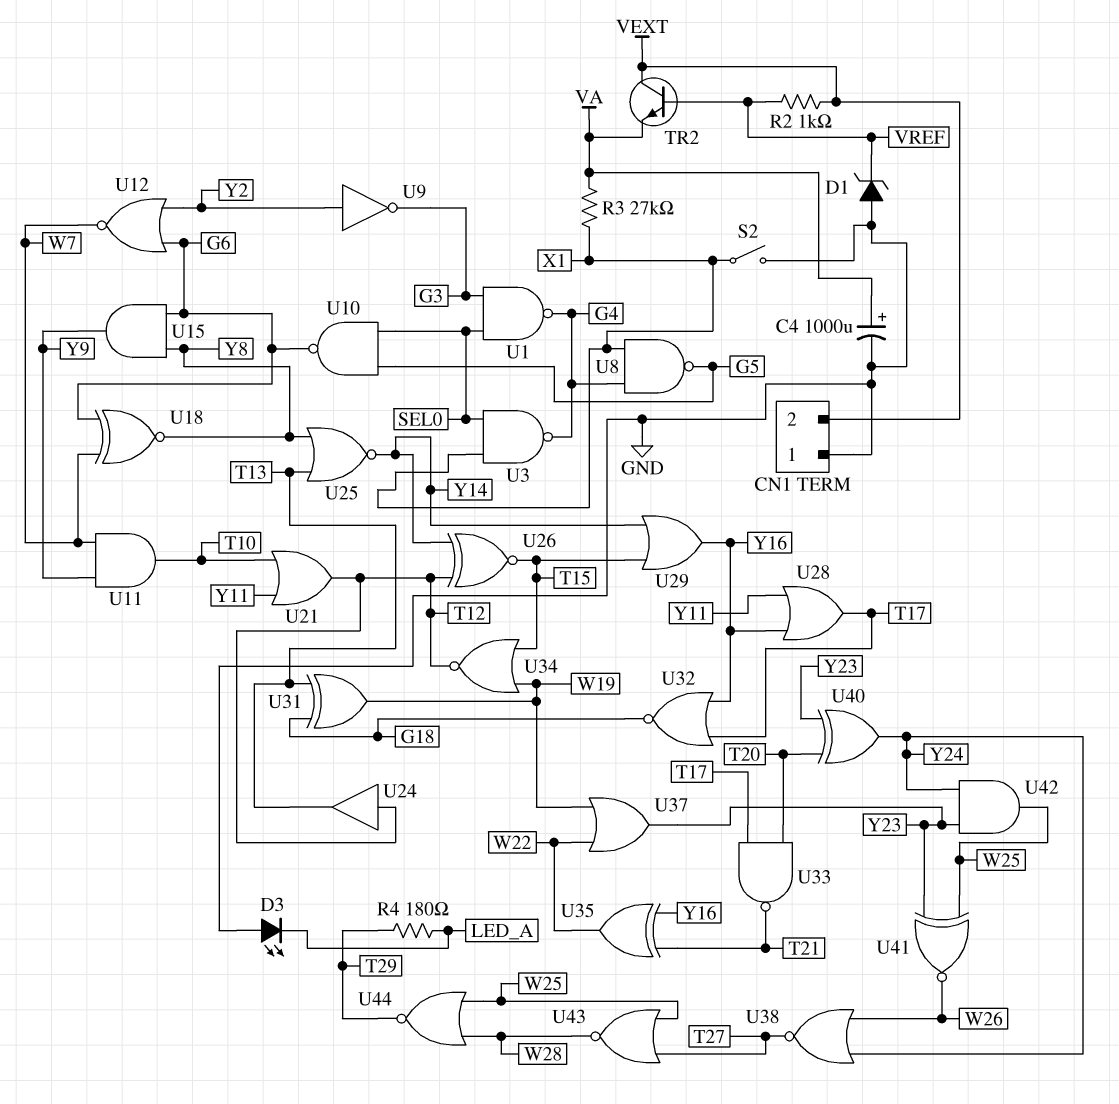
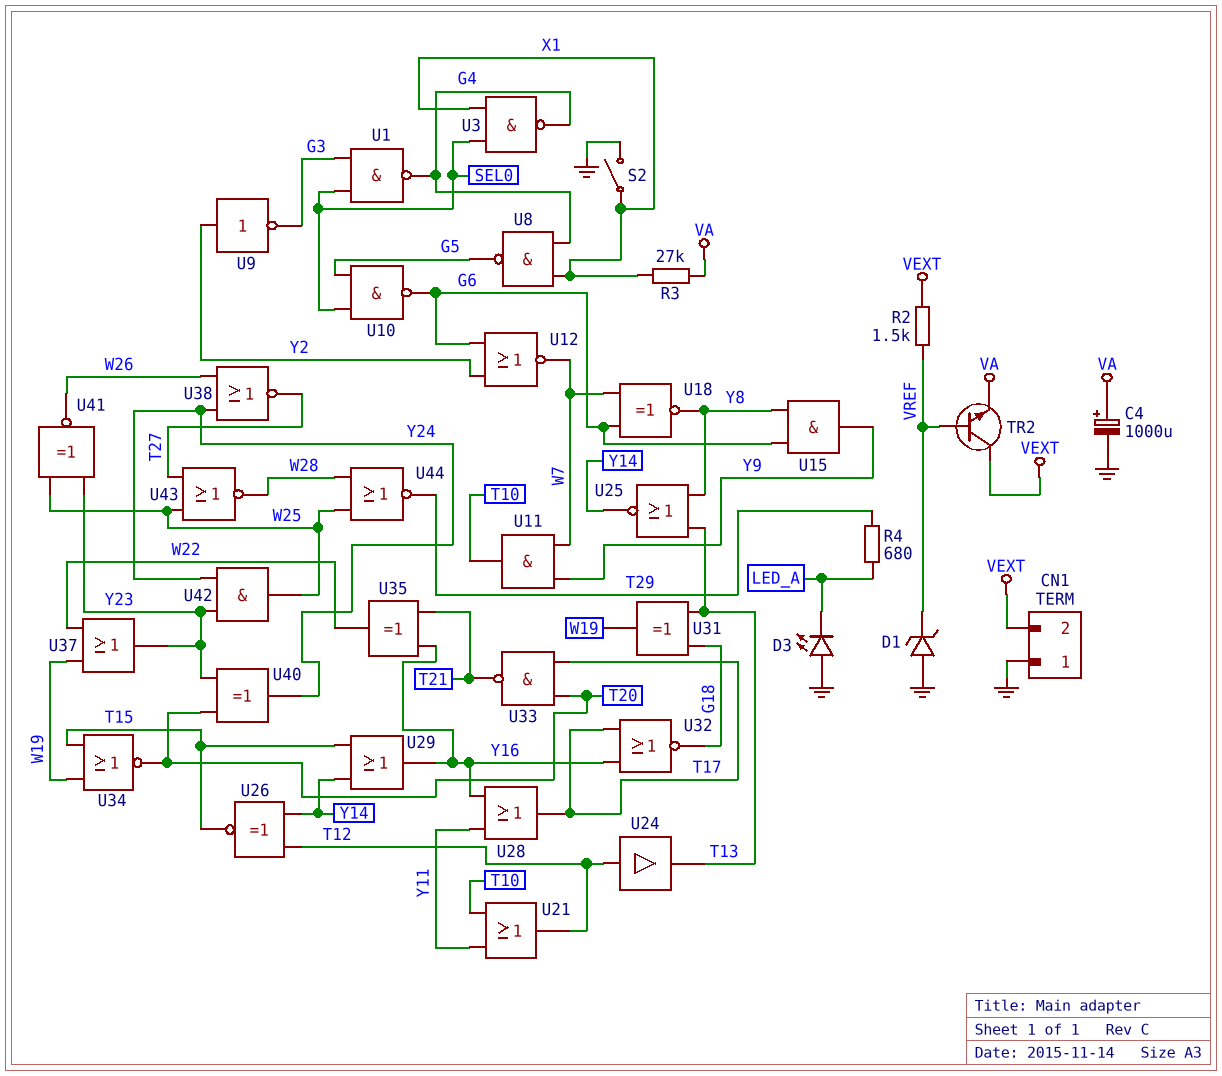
R2: 1k (VEXT, VREF) -> 1.5k (VEXT, VREF)
R4: 180 (LED_A, T29) -> 680 (LED_A, T29)
U34: NOR (in T15, in W19, out T12) -> NOR (in T15, in W19, out T20)

